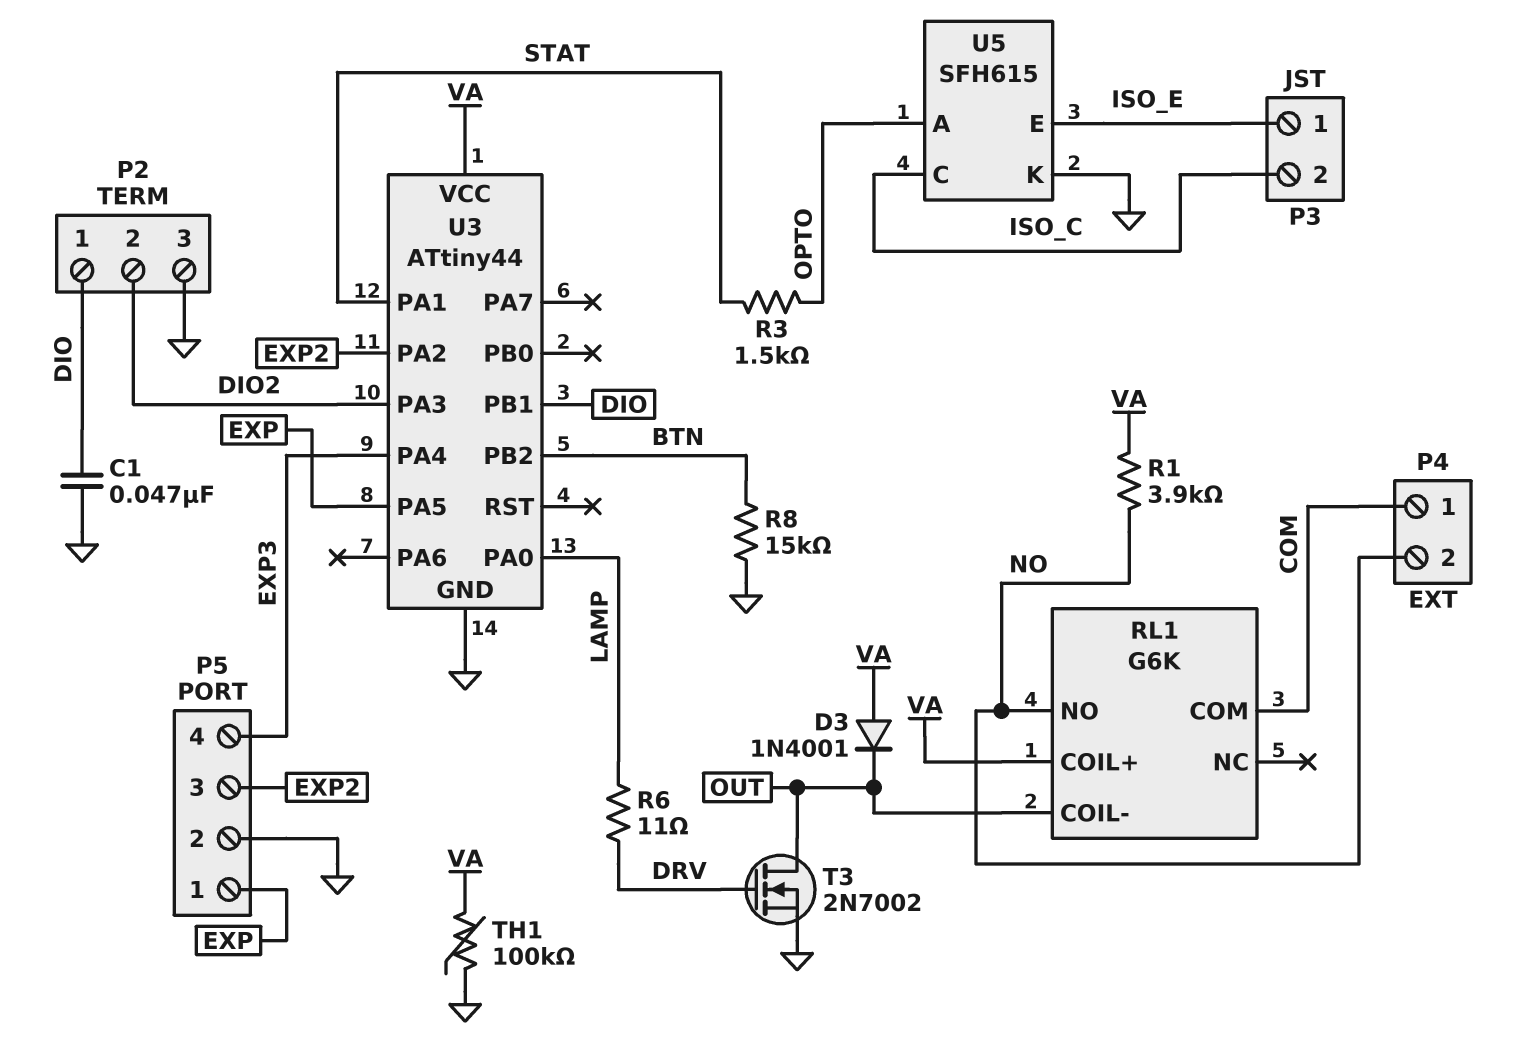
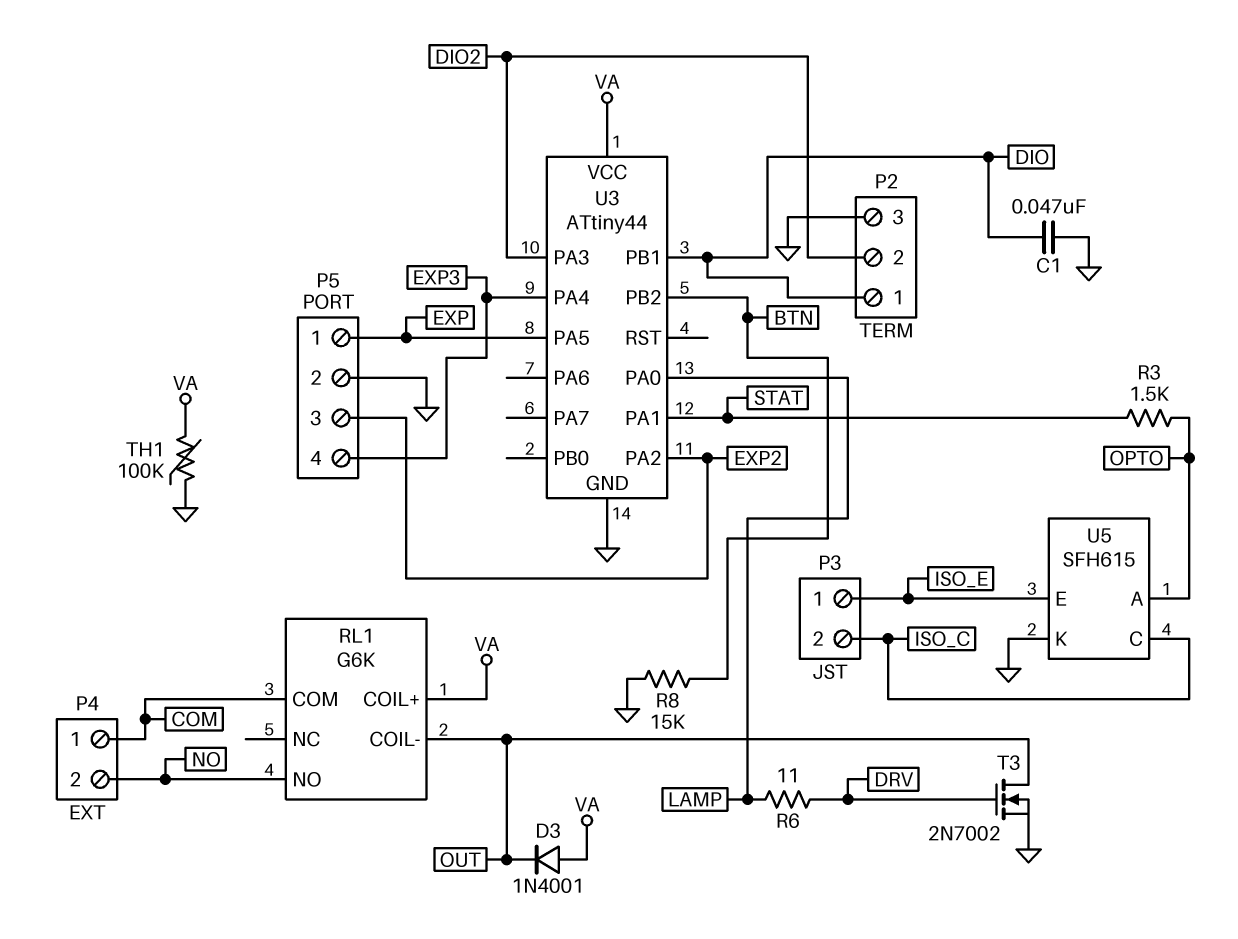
R1: 3.9k (NO, VA) -> none

